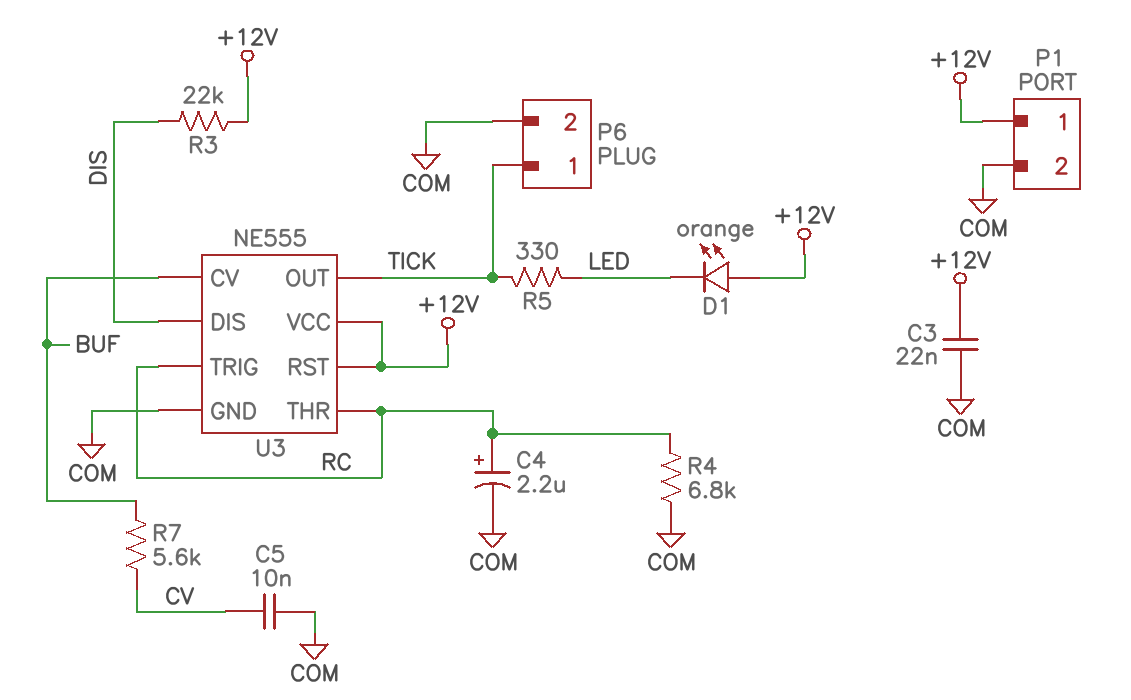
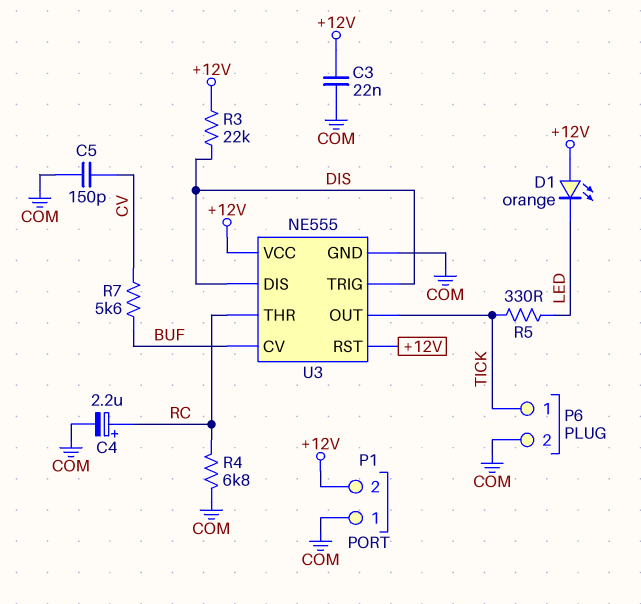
C5: 10nF (COM, CV) -> 150pF (COM, CV)
P1 pin 1: +12V -> COM
P1 pin 2: COM -> +12V
U3 pin TRIG: RC -> DIS

